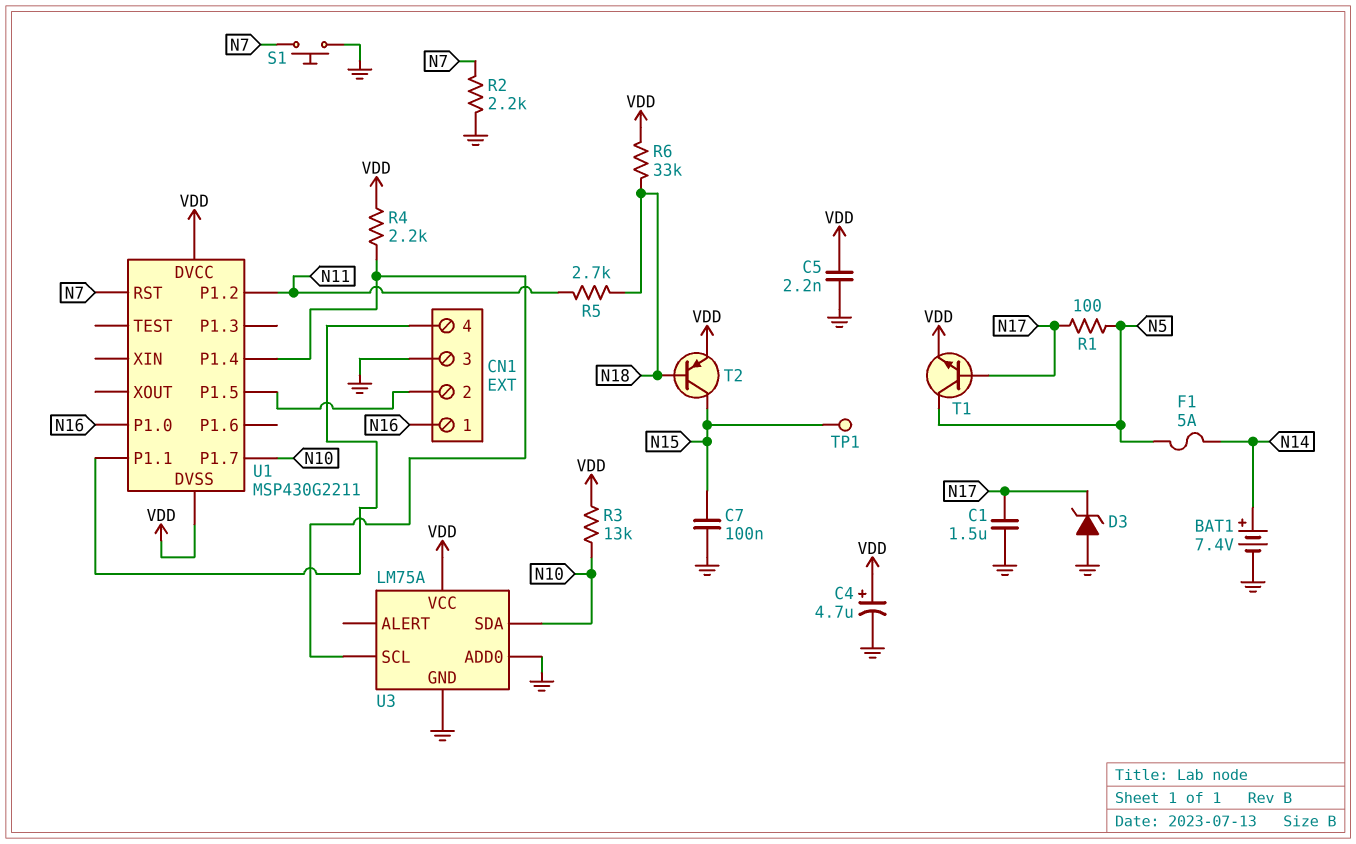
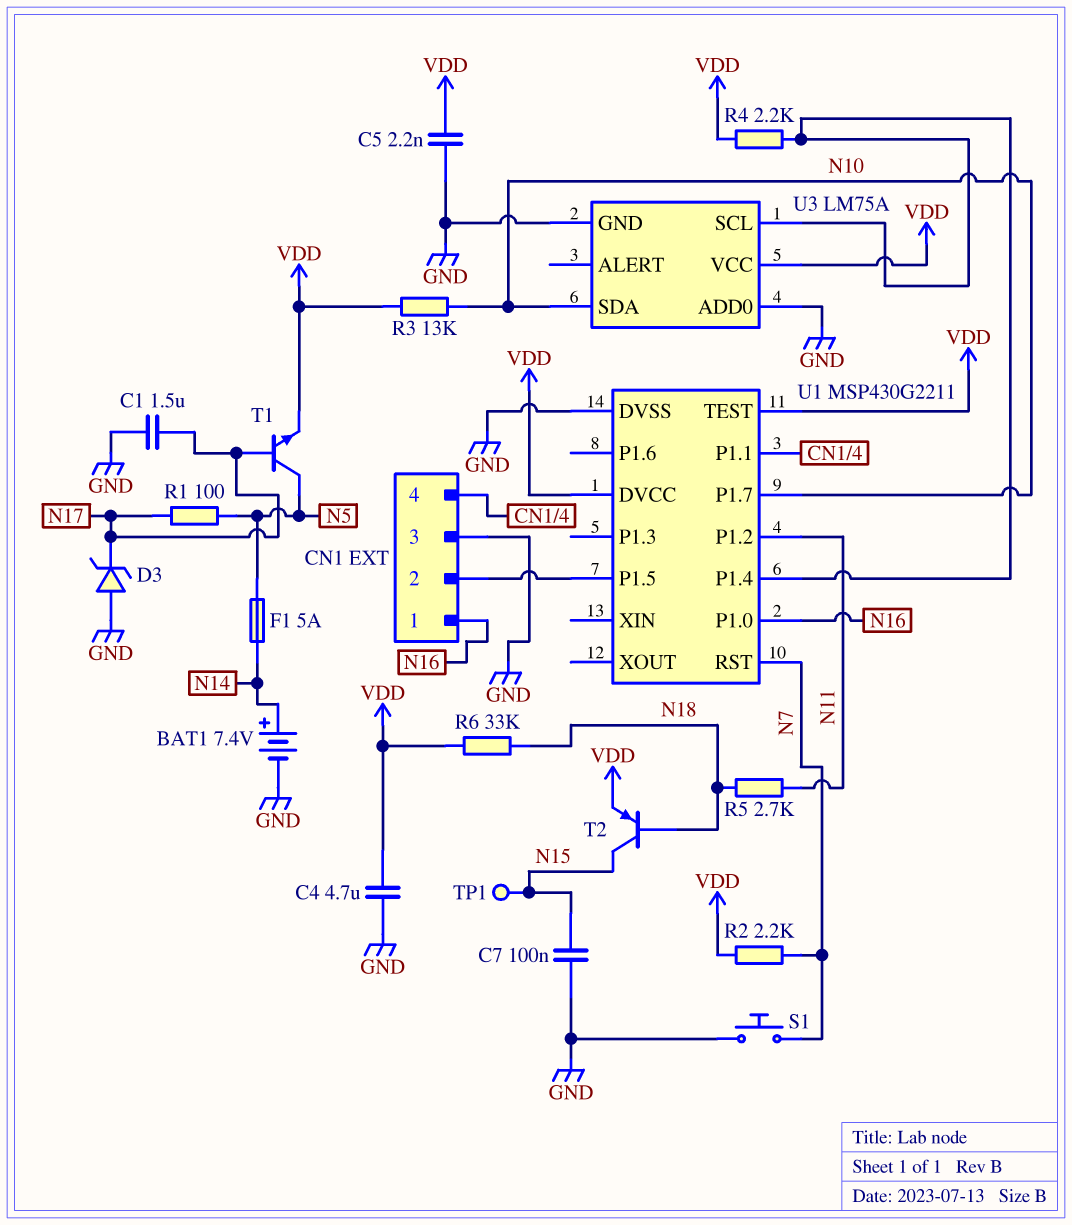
C4: 4.7uF (plus VDD, minus GND) -> 4.7uF (GND, VDD)
R2: 2.2k (GND, N7) -> 2.2k (N7, VDD)
U1 pin DVSS: VDD -> GND
U1 pin TEST: none -> VDD

